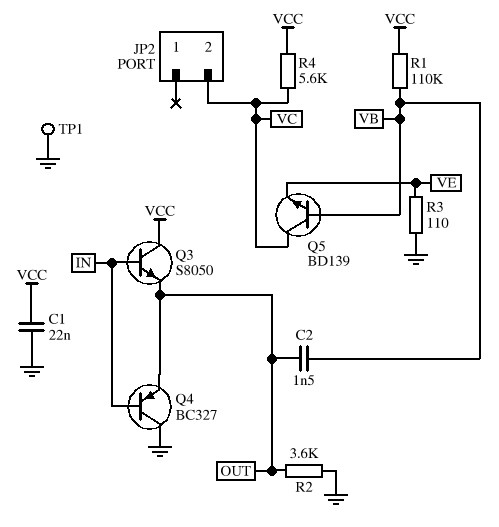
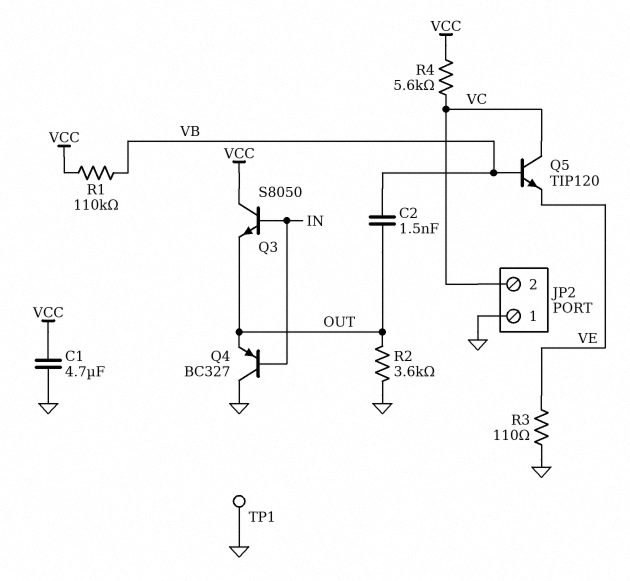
C1: 22nF (GND, VCC) -> 4.7uF (GND, VCC)
JP2 pin 1: none -> GND
Q5: NPN BD139 (B VB, C VC, E VE) -> NPN TIP120 (B VB, C VC, E VE)

